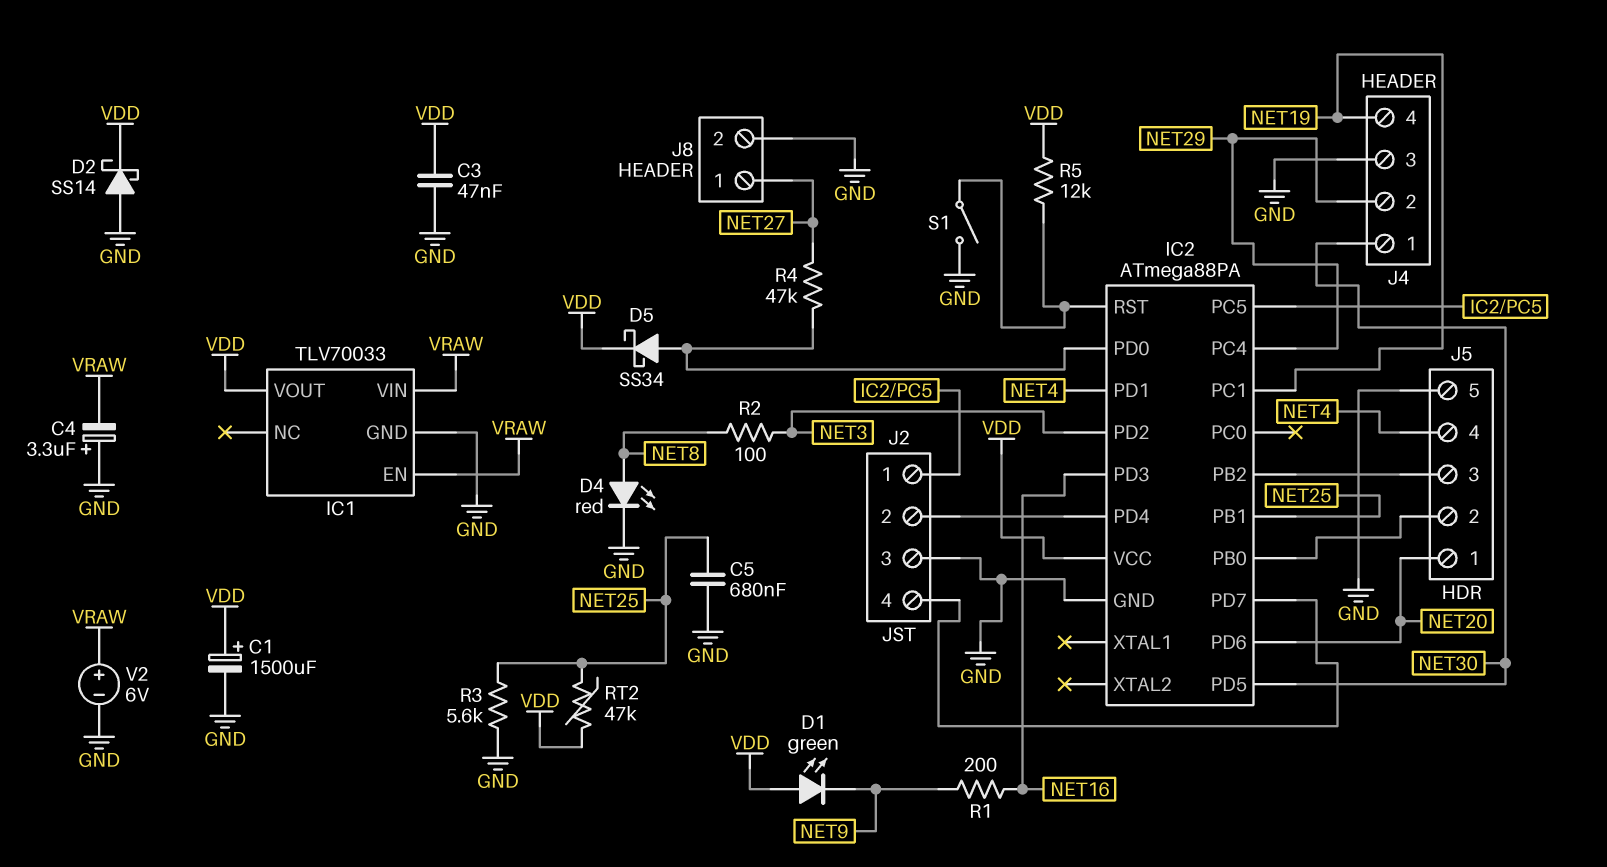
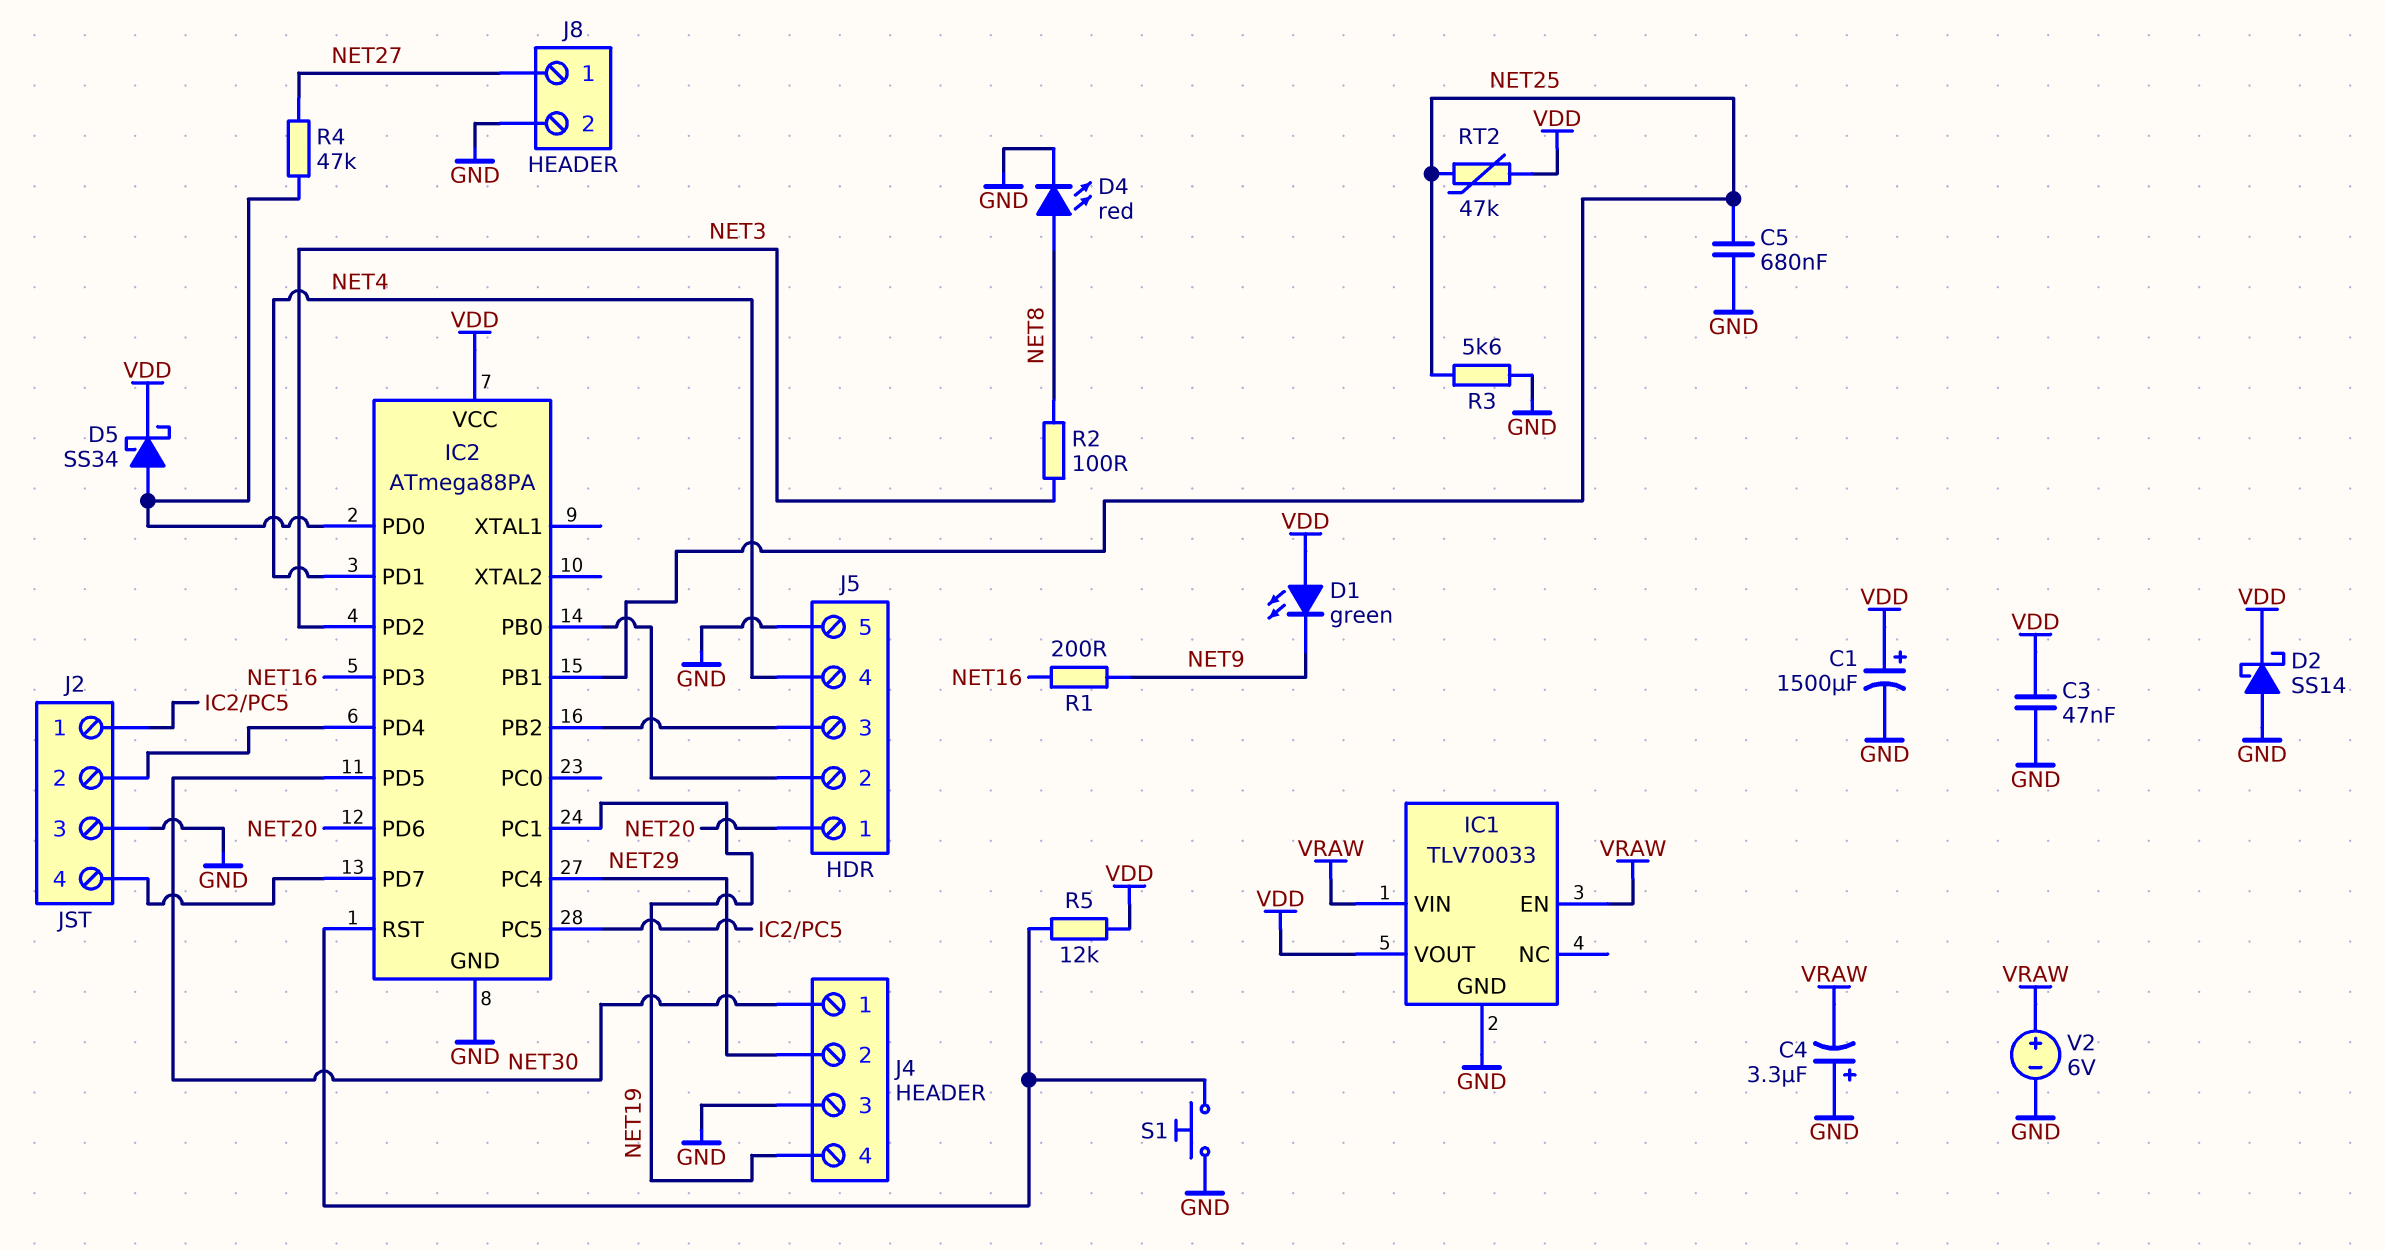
S1: switch (GND, IC2/RST) -> button (GND, IC2/RST)

